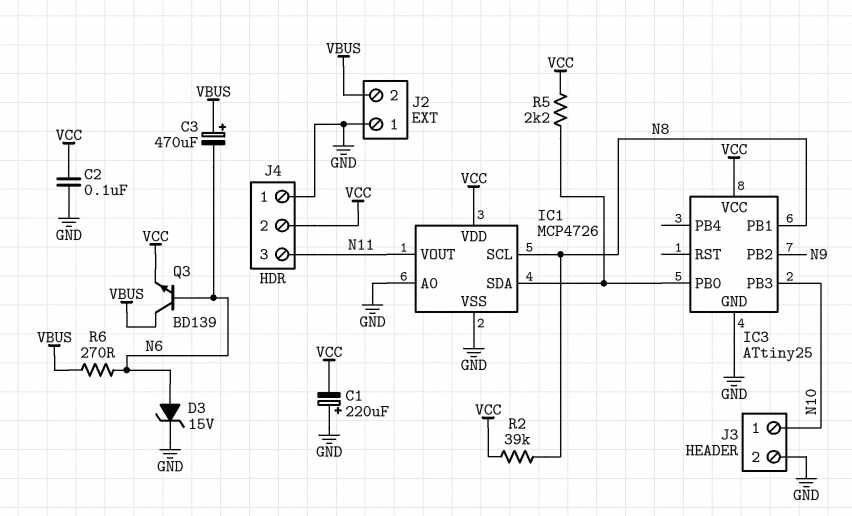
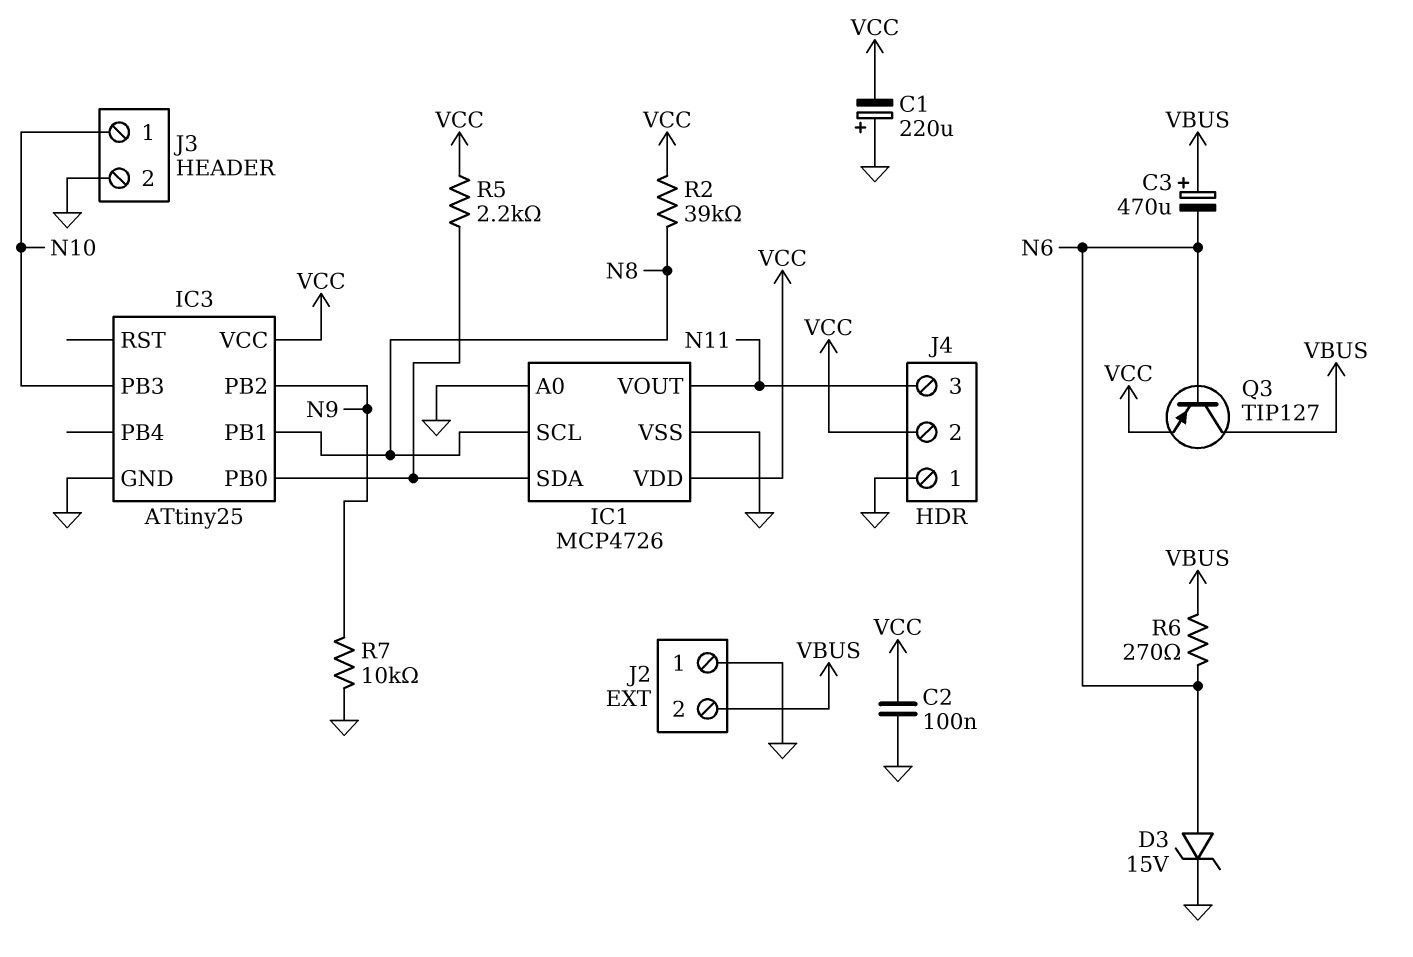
Q3: NPN BD139 (B N6, C VBUS, E VCC) -> PNP TIP127 (B N6, C VBUS, E VCC)
R7: none -> 10k (GND, N9)

